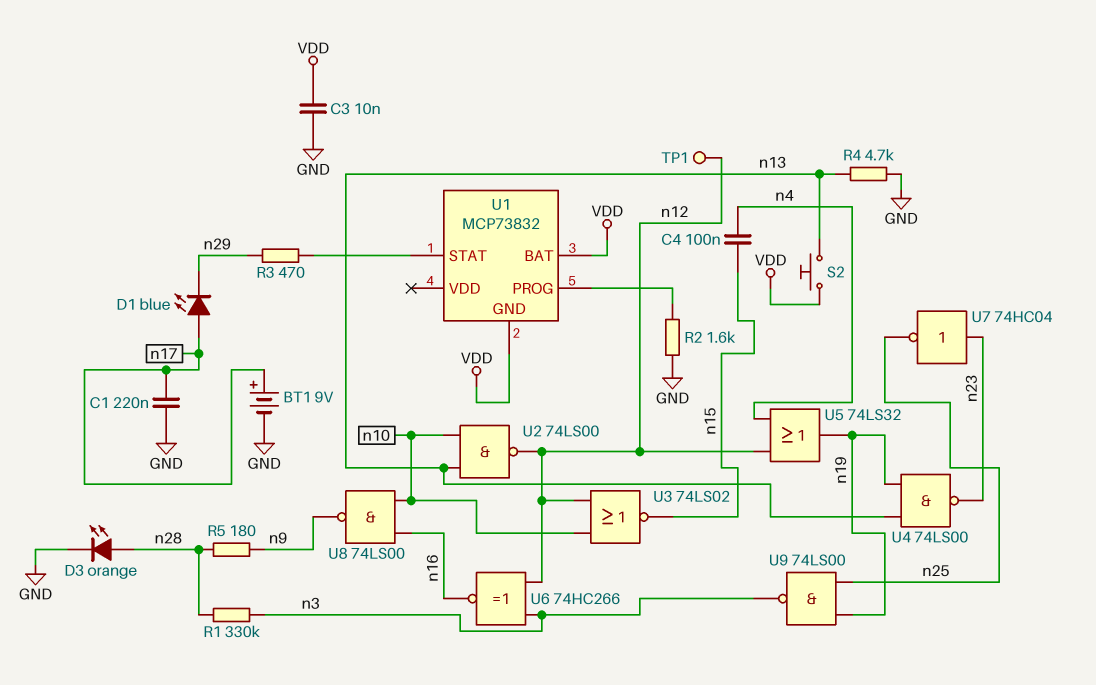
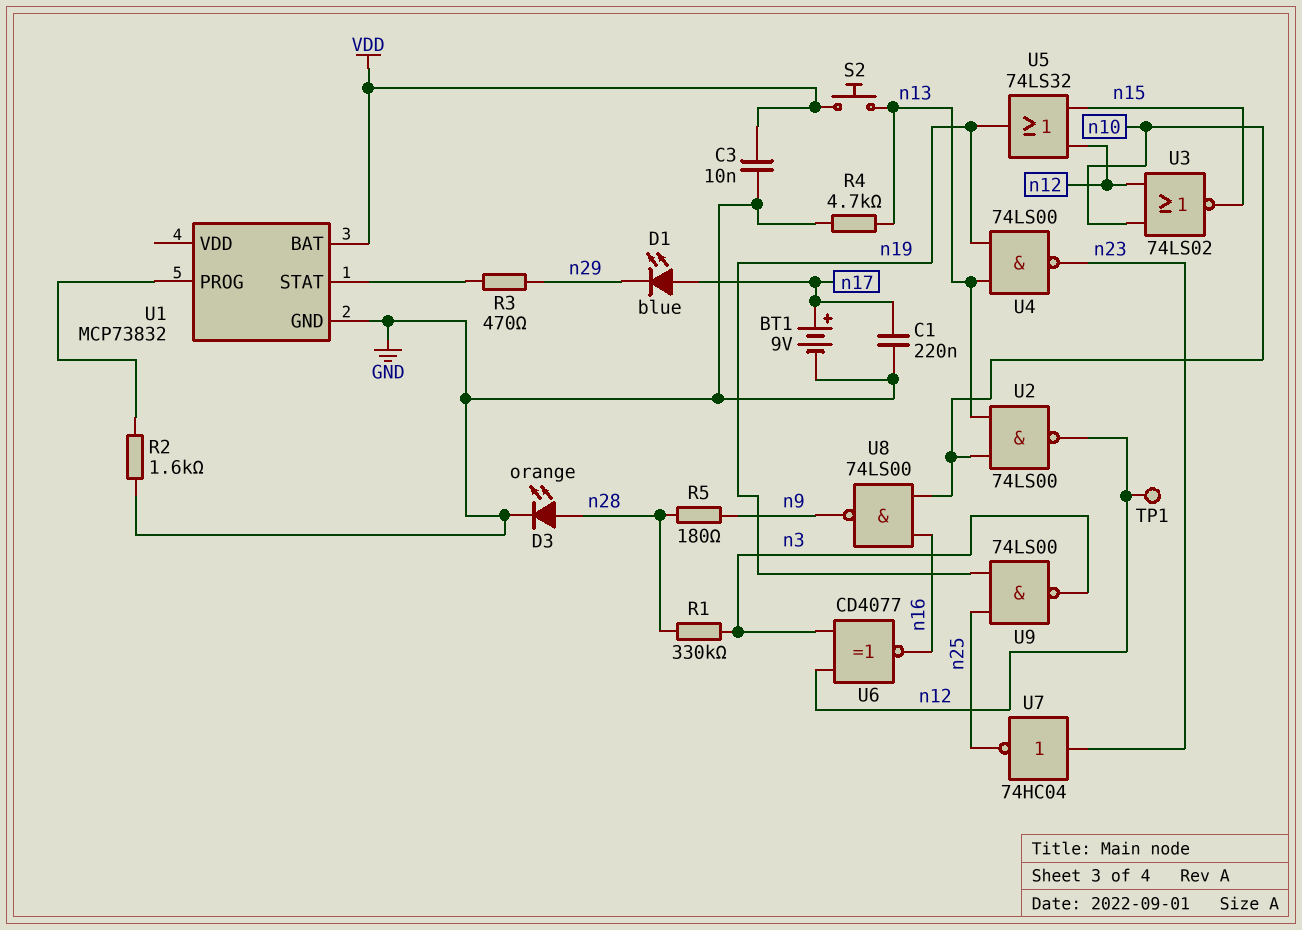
C4: 100nF (n4, n15) -> none
U1 pin GND: VDD -> GND
U5: OR 74LS32 (in n4, in n12, out n19) -> OR 74LS32 (in n12, in n15, out n19)
U6: XNOR 74HC266 (in n3, in n12, out n16) -> XNOR CD4077 (in n3, in n12, out n16)

